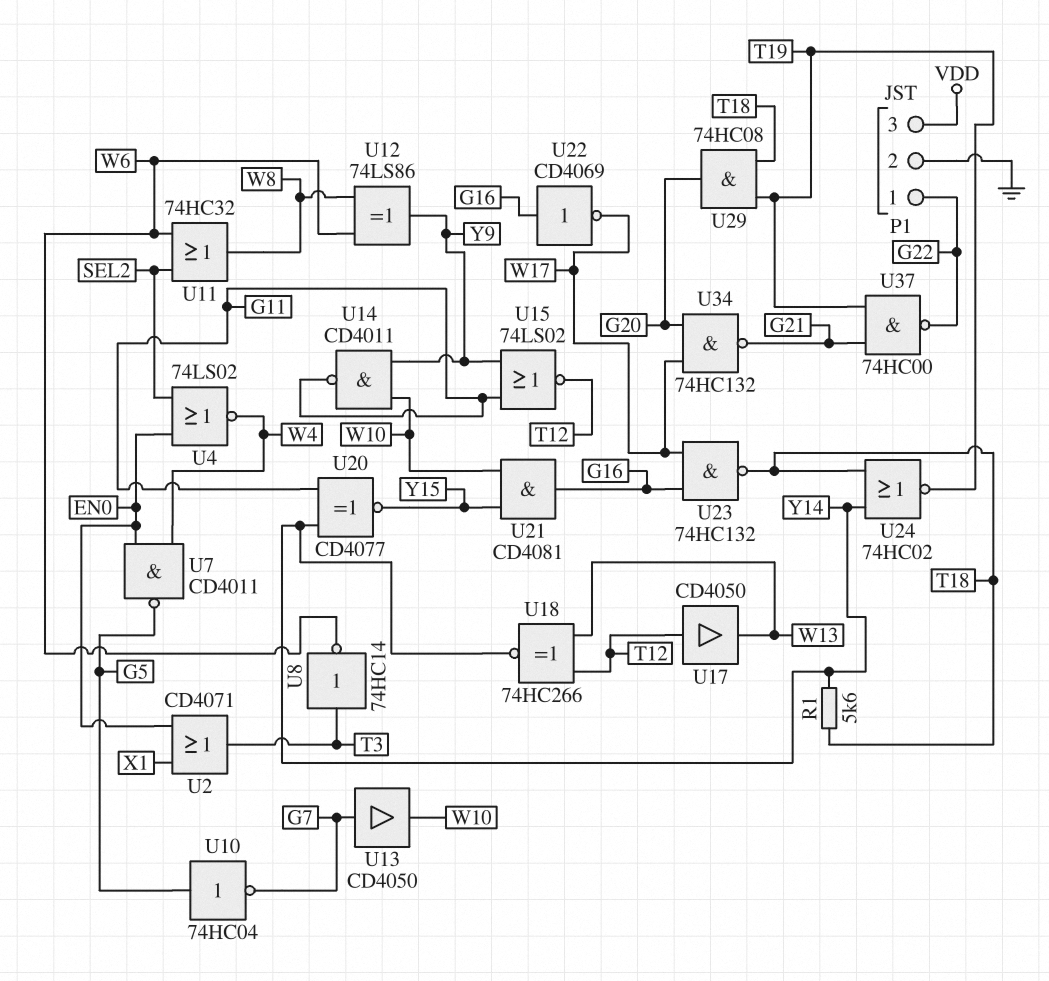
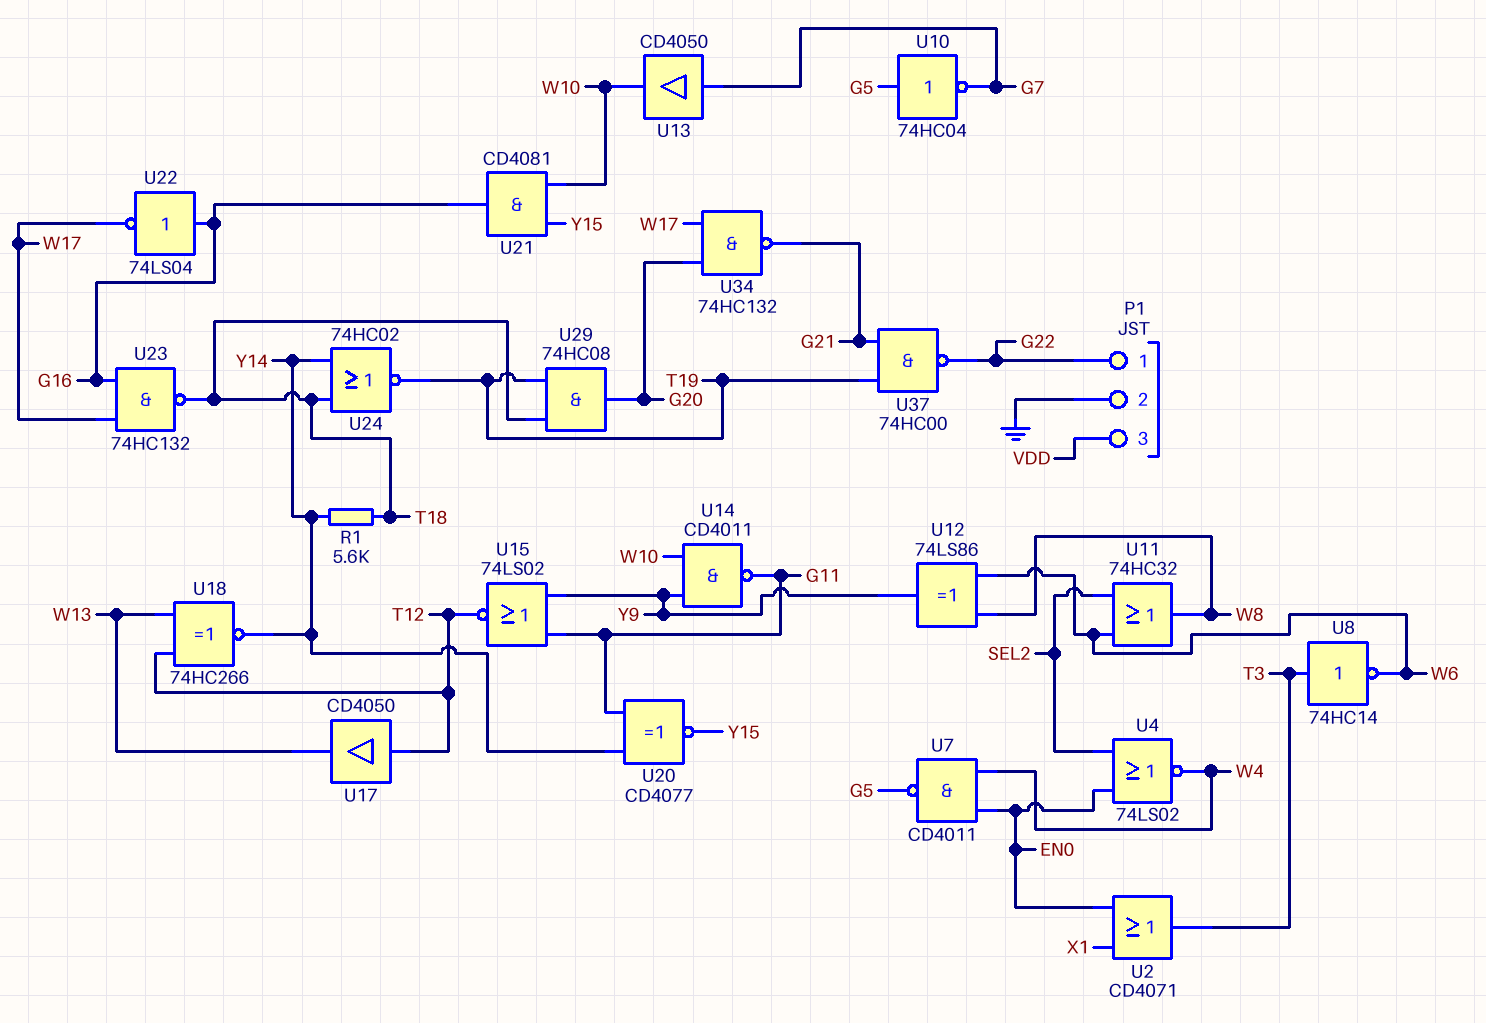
U22: NOT CD4069 (in G16, out W17) -> NOT 74LS04 (in G16, out W17)

